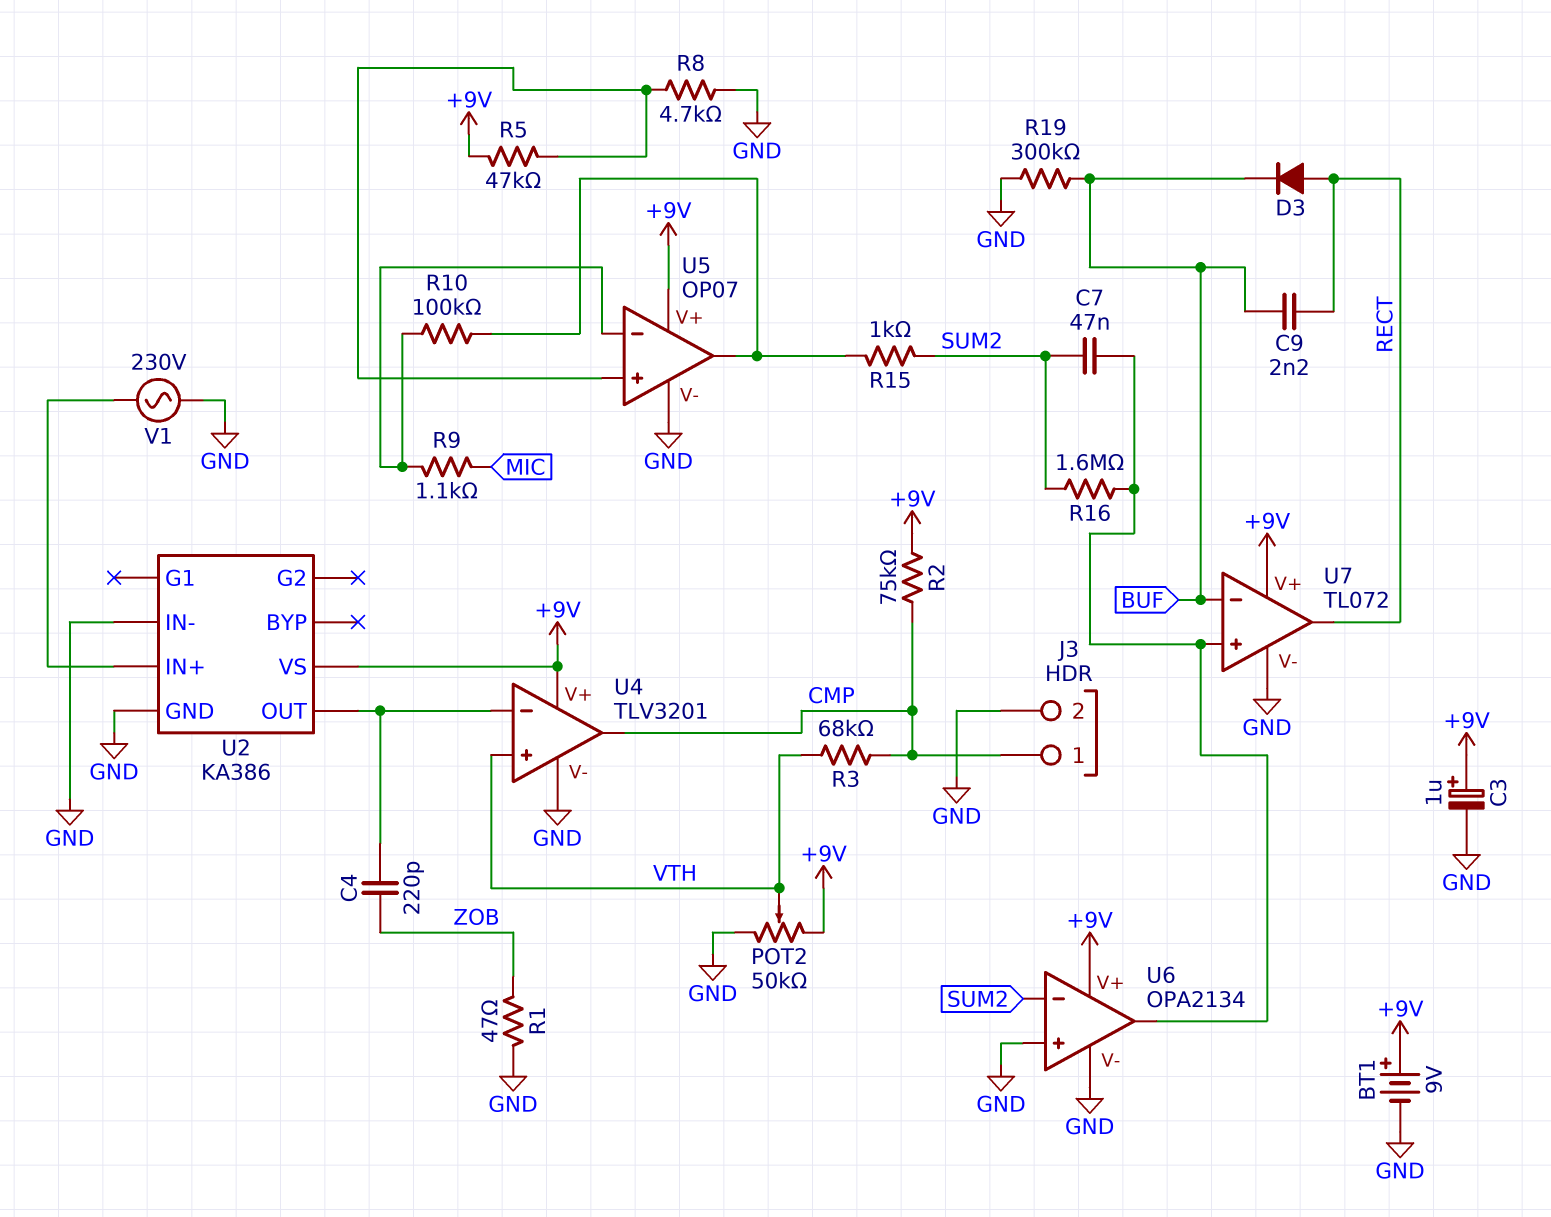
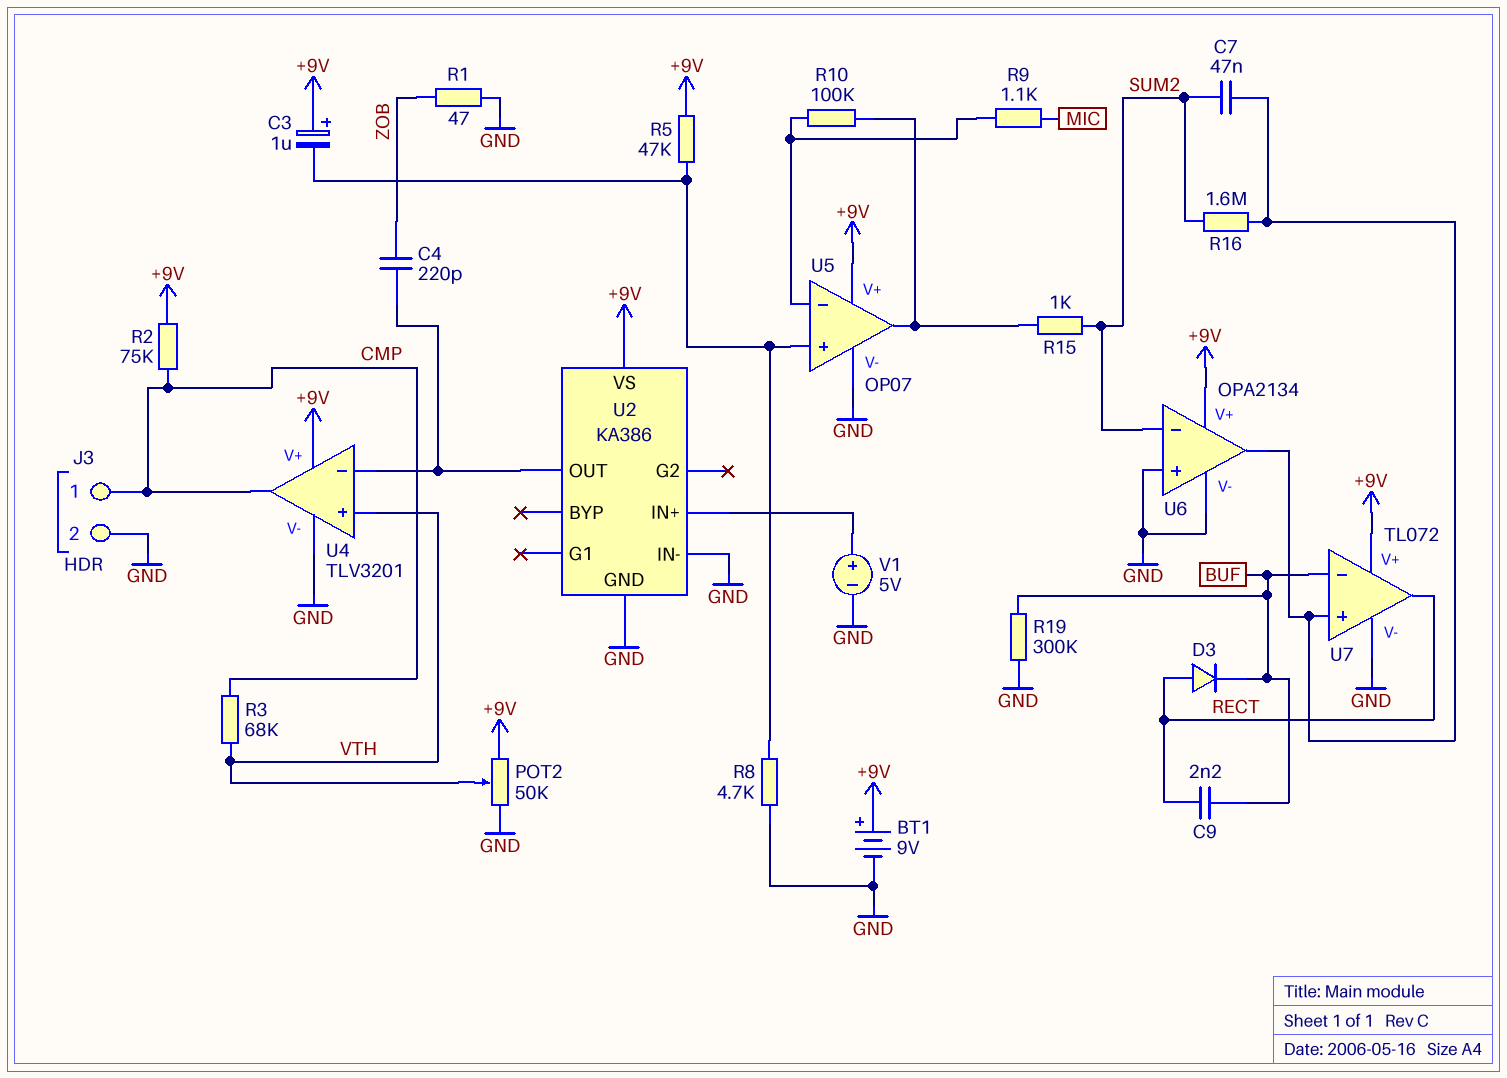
C3: 1uF (plus +9V, minus GND) -> 1uF (plus +9V, minus U5/in+)
V1: AC 230V (GND, U2/IN+) -> 5V (plus U2/IN+, minus GND)

